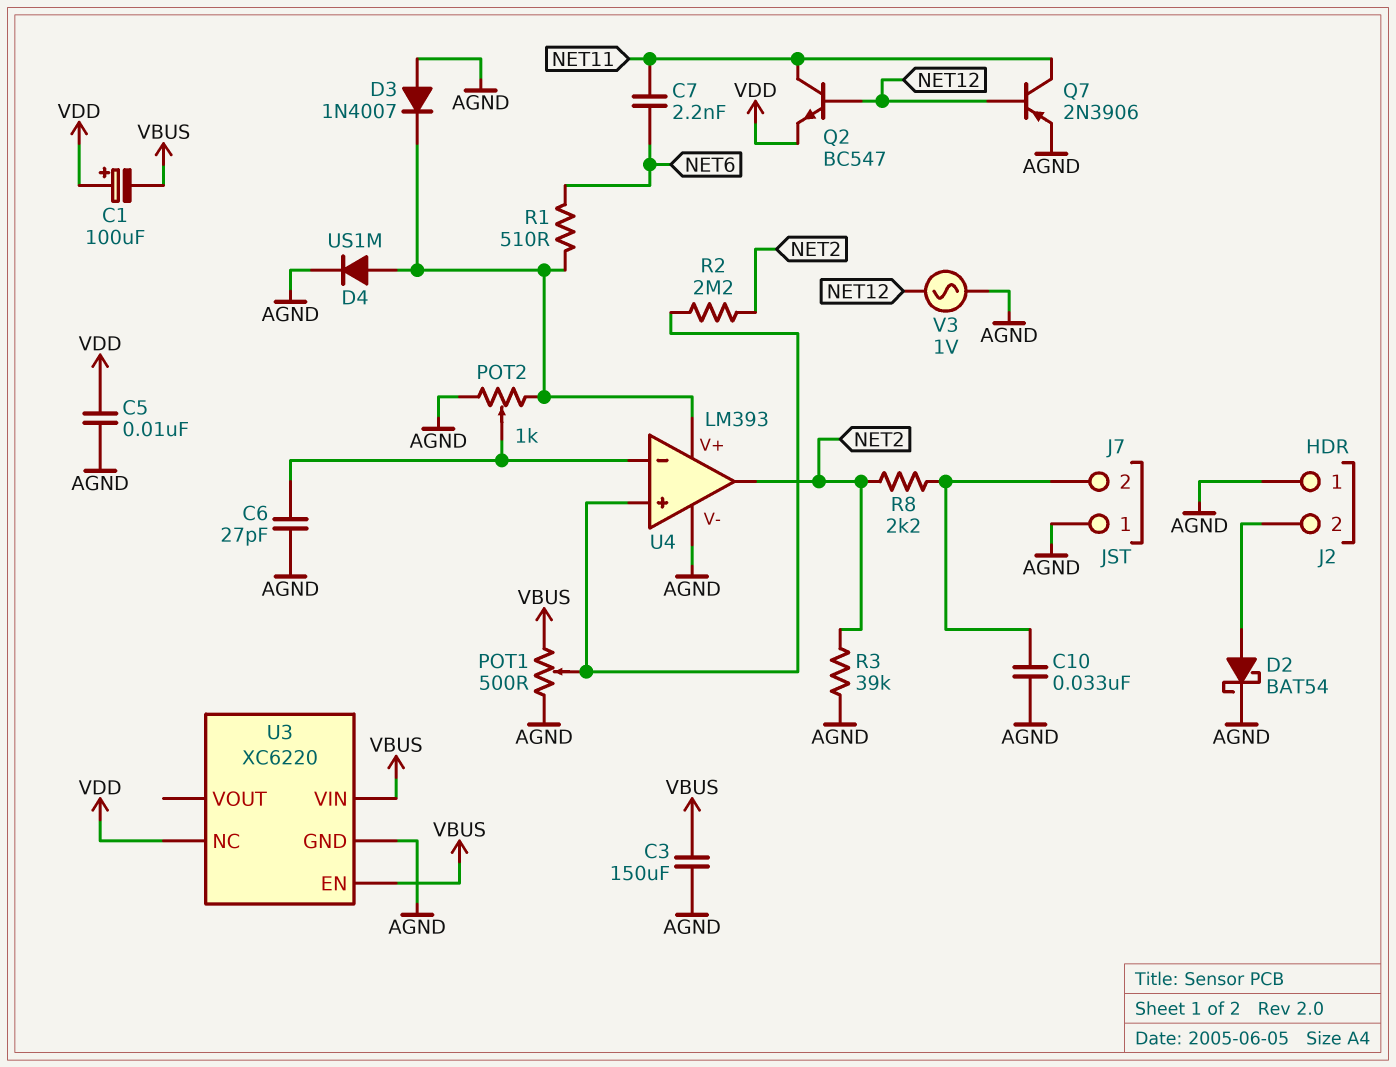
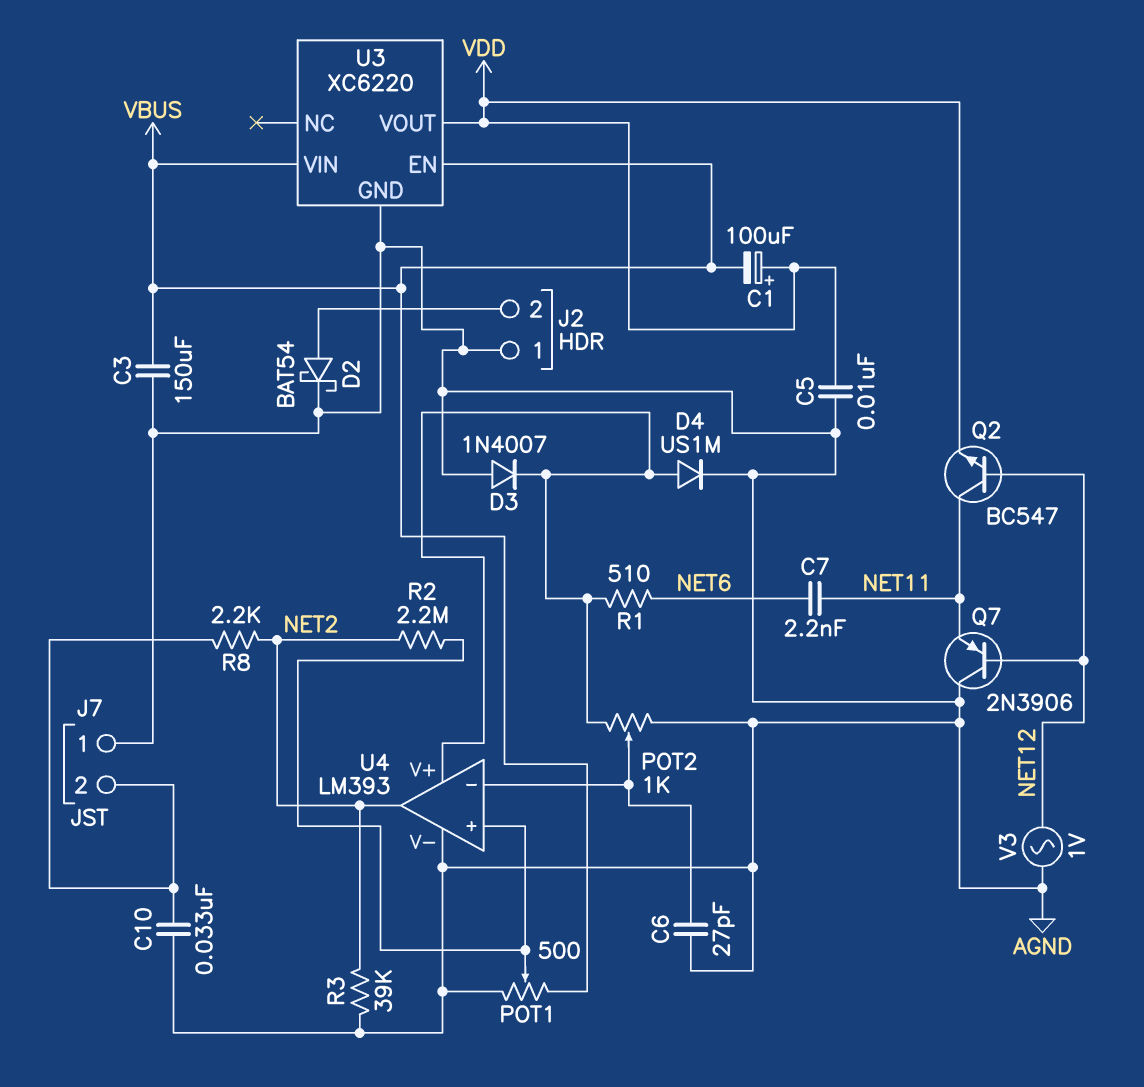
Q7: PNP 2N3906 (B NET12, C NET11, E AGND) -> PNP 2N3906 (B NET12, C AGND, E NET11)
U3 pin NC: VDD -> none
U3 pin VOUT: none -> VDD

